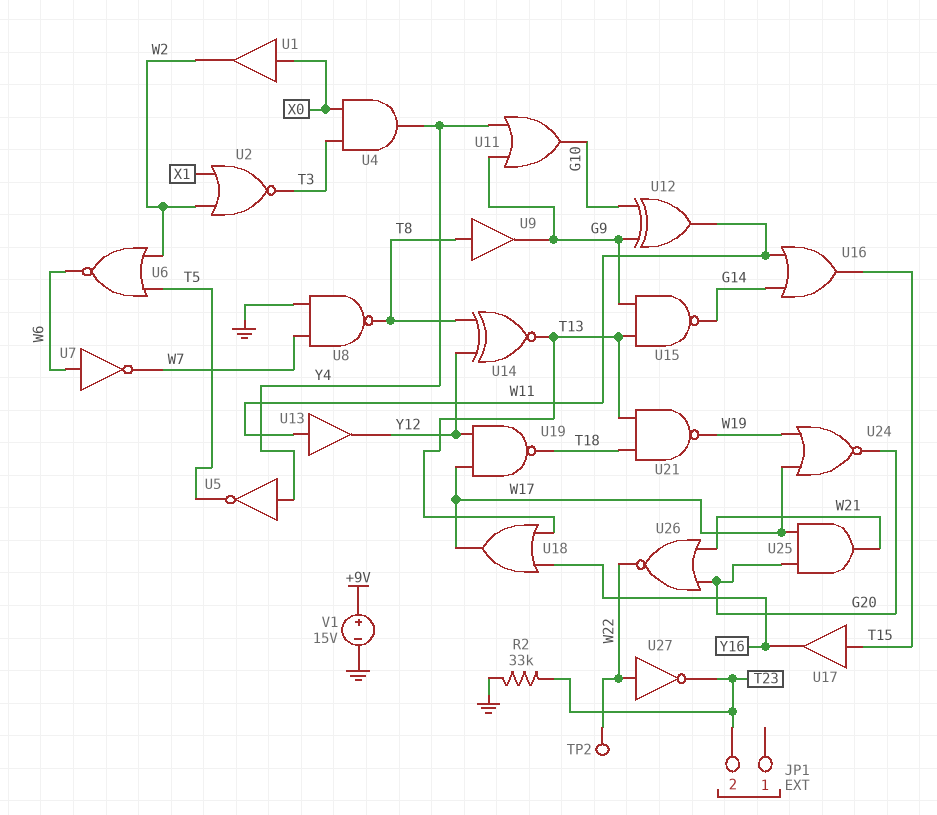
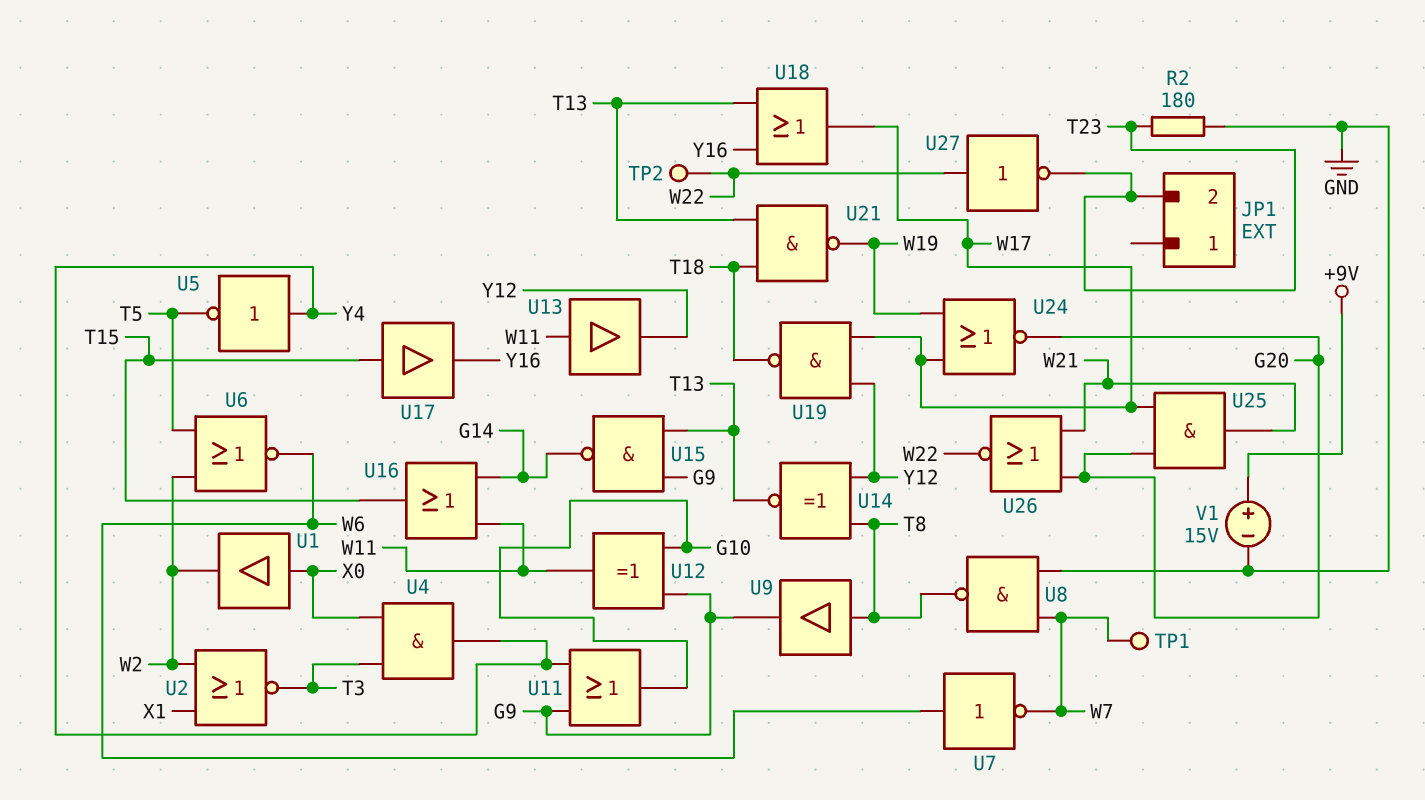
R2: 33k (GND, T23) -> 180 (GND, T23)
TP1: none -> test point (W7)

